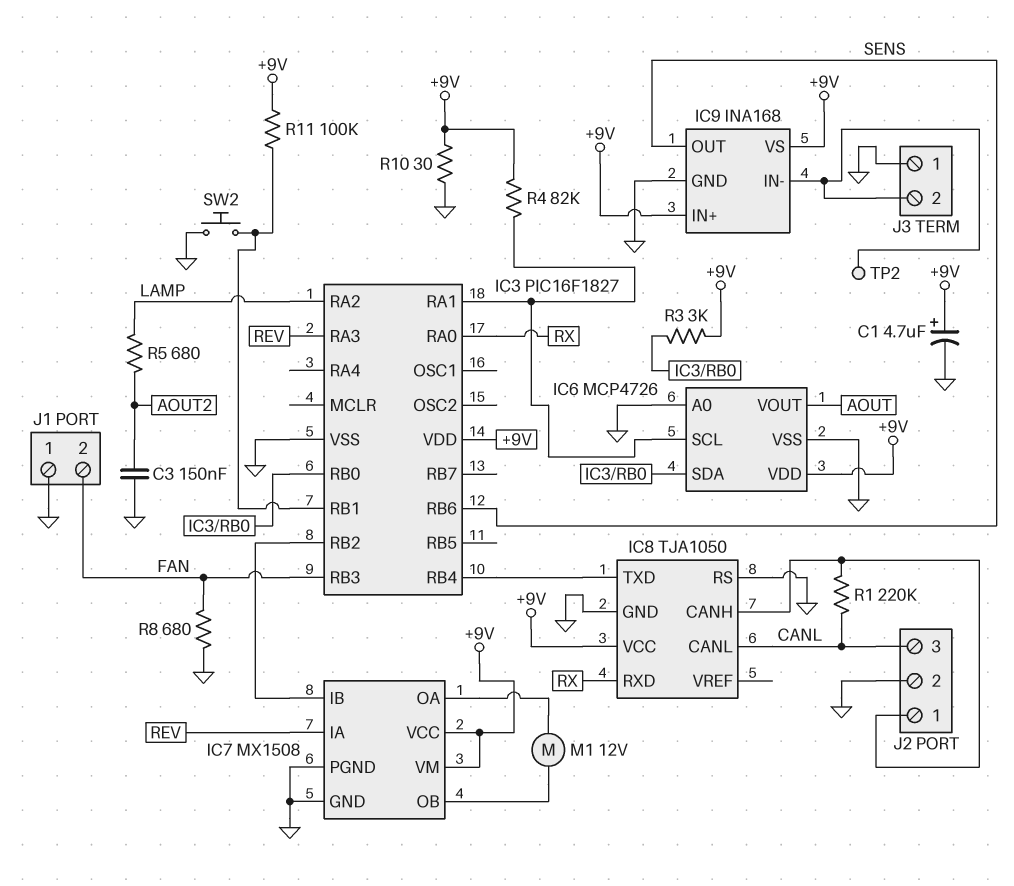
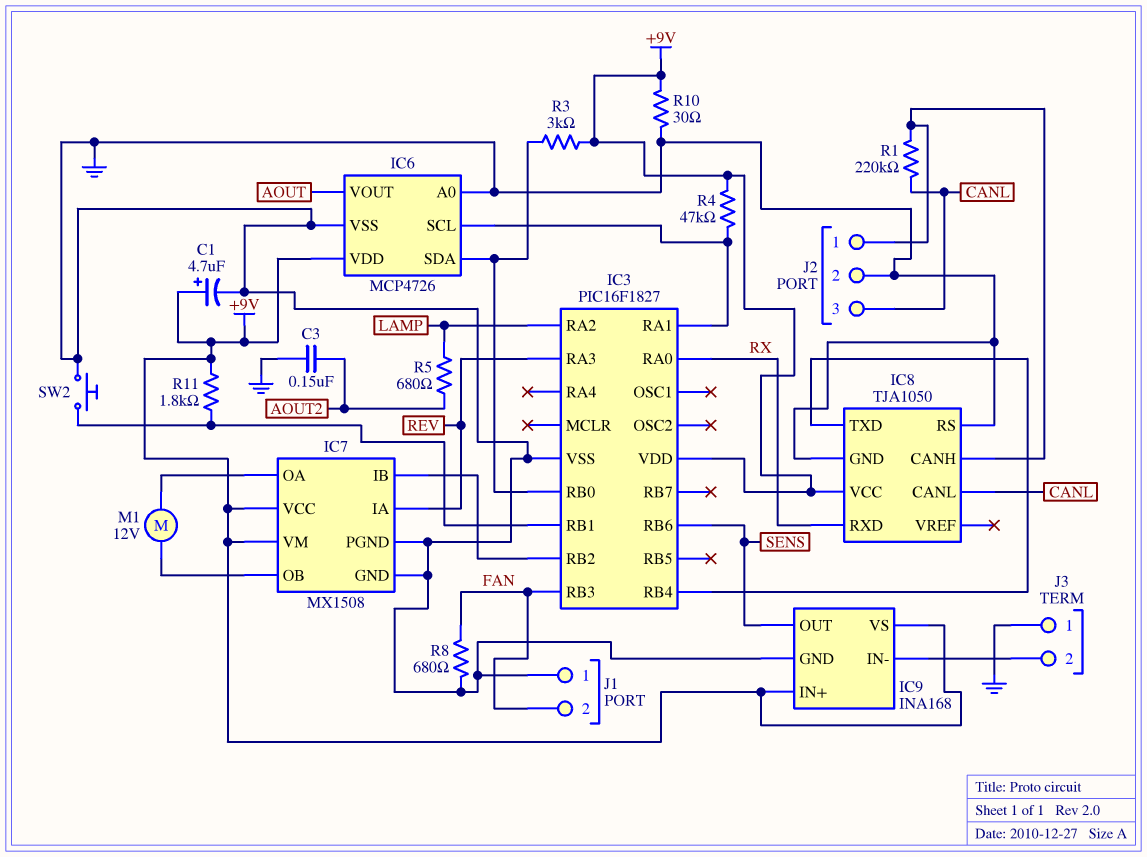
R4: 82k (+9V, IC3/RA1) -> 47k (+9V, IC3/RA1)
R11: 100k (+9V, IC3/RB1) -> 1.8k (+9V, IC3/RB1)
TP2: test point (IC9/IN-) -> none

